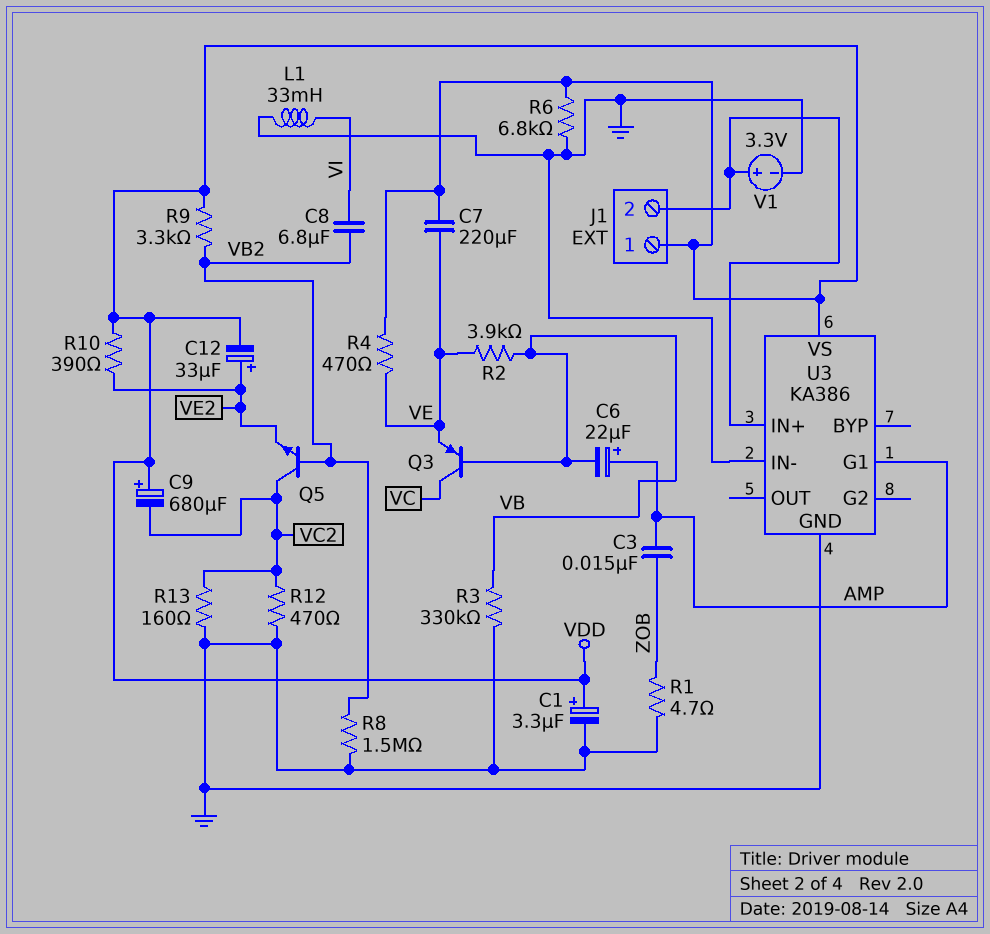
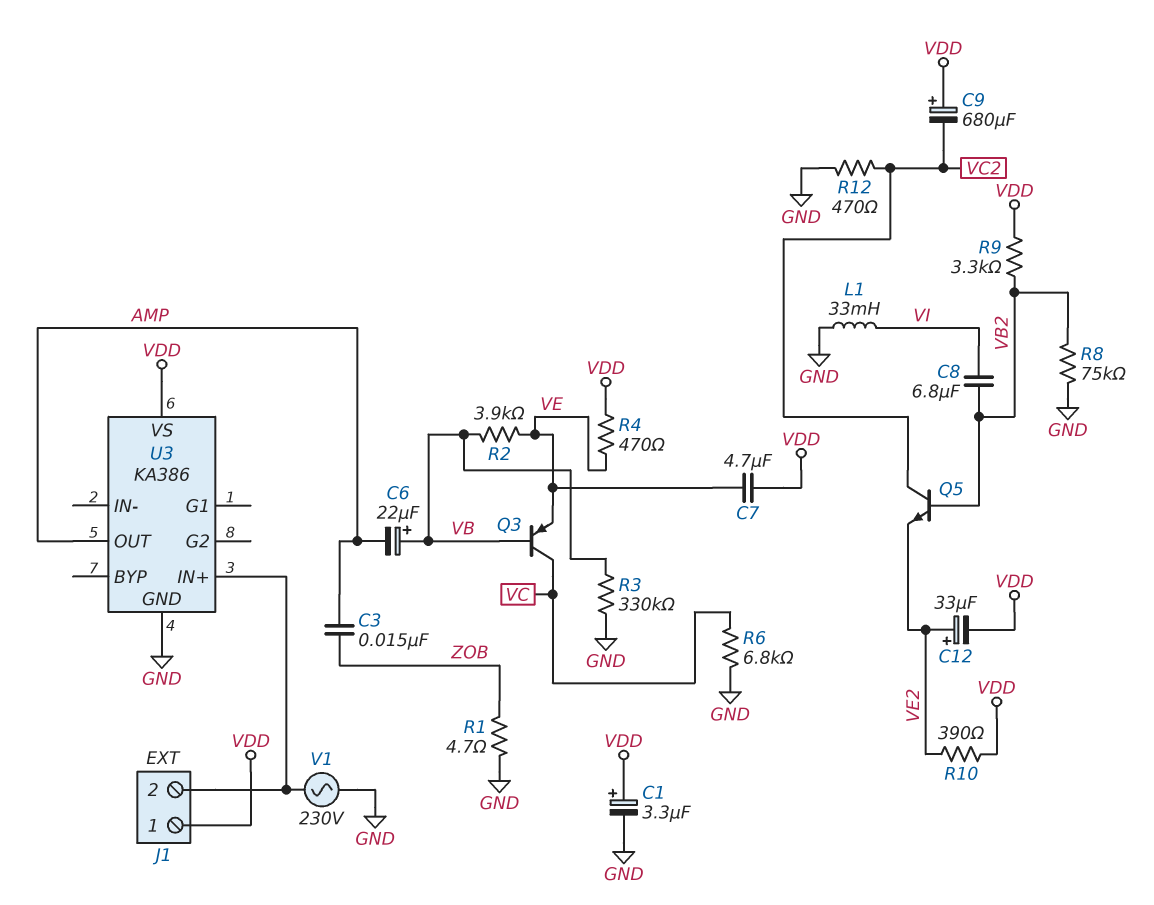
C6: 22uF (plus AMP, minus VB) -> 22uF (plus VB, minus AMP)
C7: 220uF (VDD, VE) -> 4.7uF (VDD, VE)
R6: 6.8k (GND, VDD) -> 6.8k (GND, VC)
R8: 1.5M (GND, VB2) -> 75k (GND, VB2)
R13: 160 (GND, VC2) -> none
U3 pin G1: AMP -> none
U3 pin IN-: GND -> none
U3 pin OUT: none -> AMP
V1: 3.3V (plus J1/2, minus GND) -> AC 230V (GND, J1/2)

